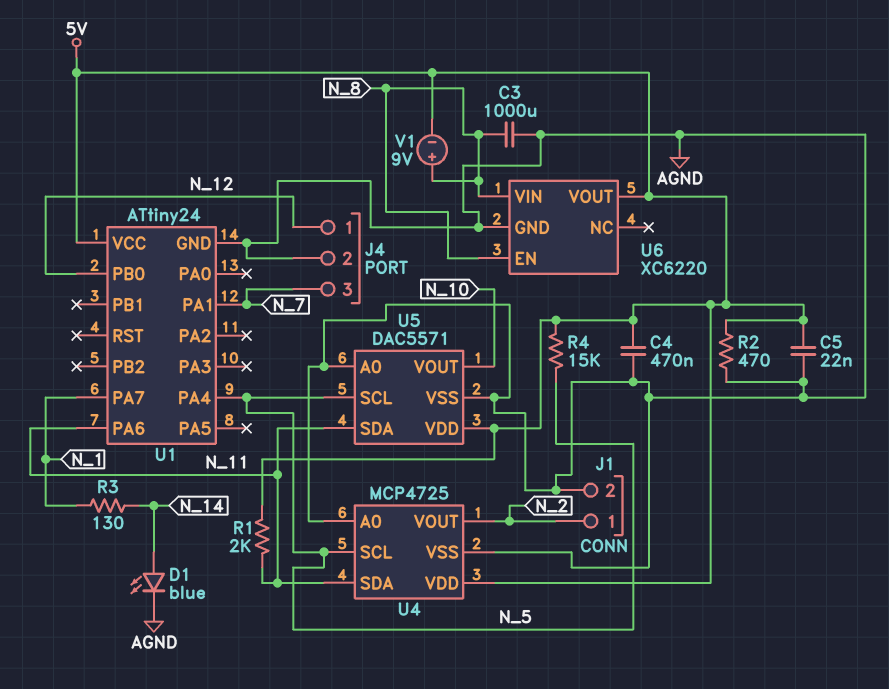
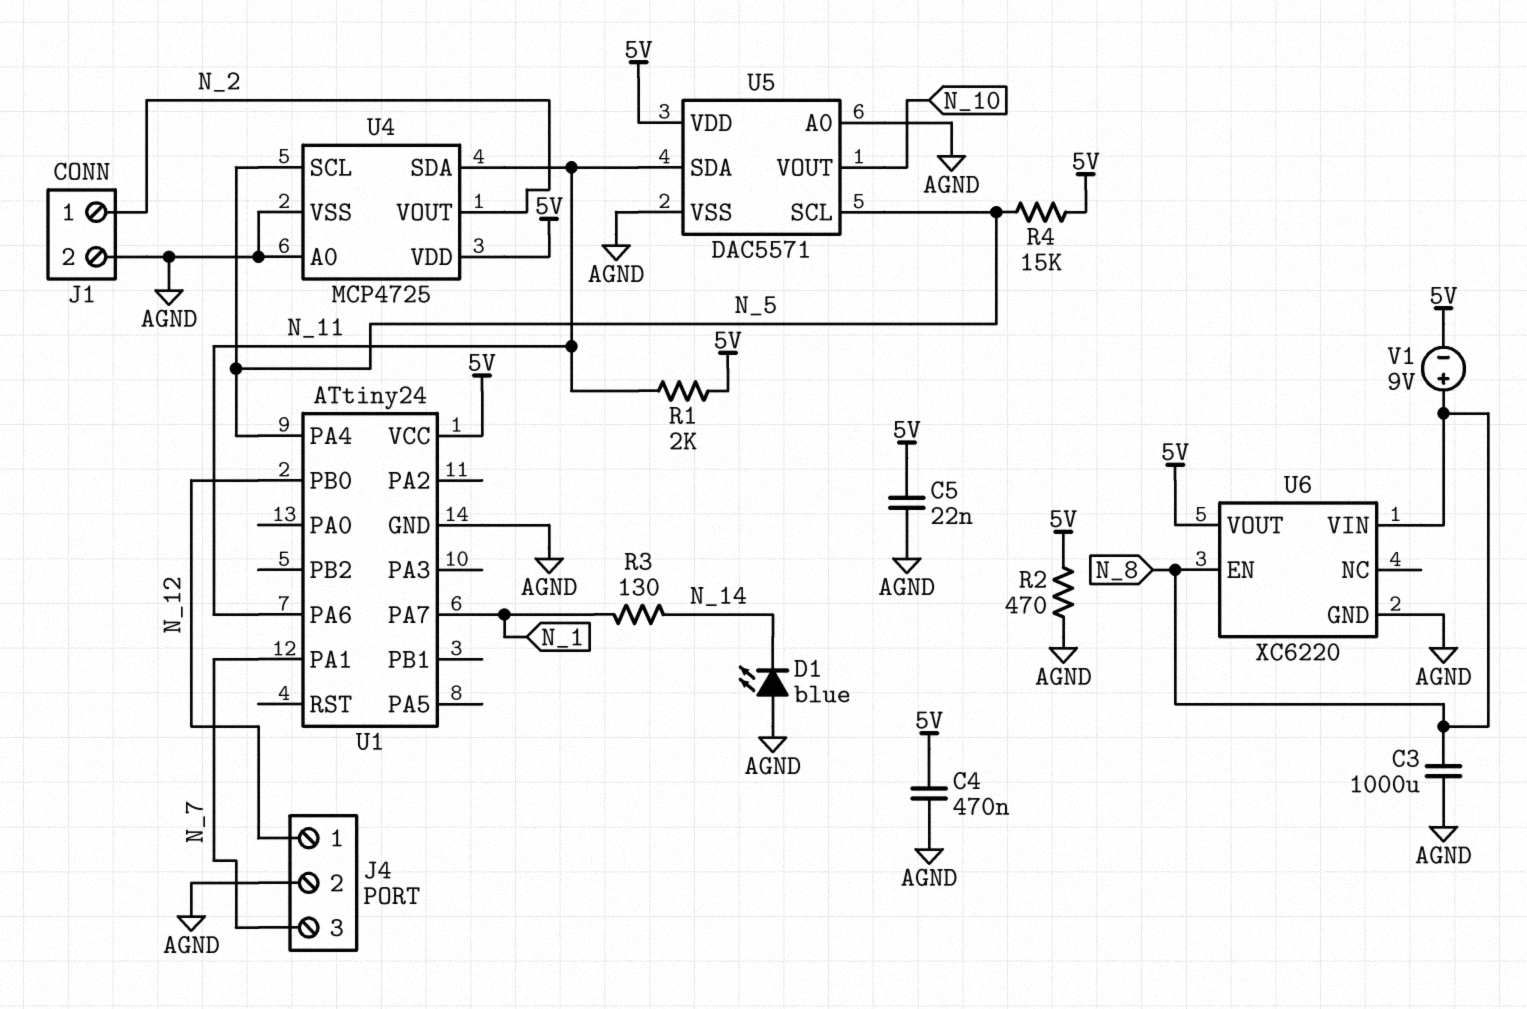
D1: LED blue (A N_14, K AGND) -> LED blue (A AGND, K N_14)

